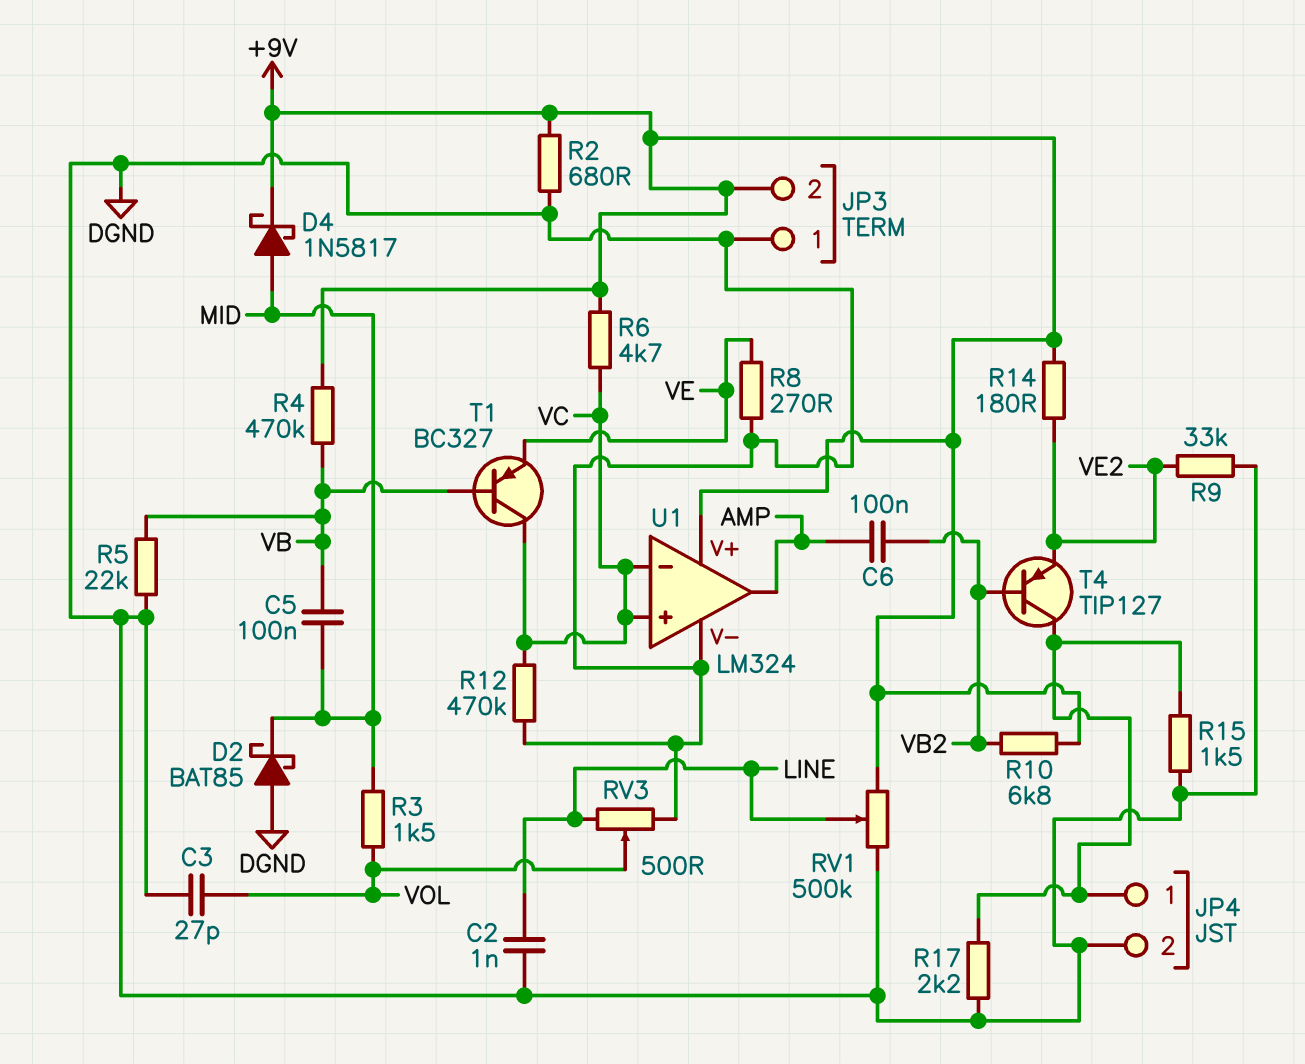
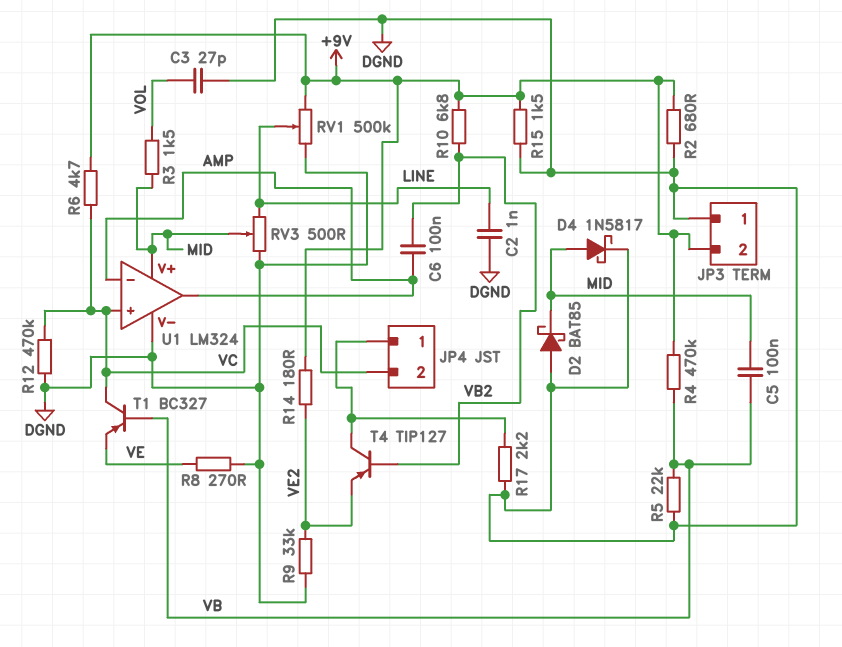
D4: schottky 1N5817 (A MID, K +9V) -> schottky 1N5817 (A MID, K DGND)
JP4 pin 2: DGND -> VC
R15: 1.5k (DGND, JP4/1) -> 1.5k (+9V, DGND)
RV3: 500 (DGND, LINE, wiper VOL) -> 500 (DGND, LINE, wiper MID)
U1 pin V+: +9V -> MID
U1 pin in-: VC -> AMP

